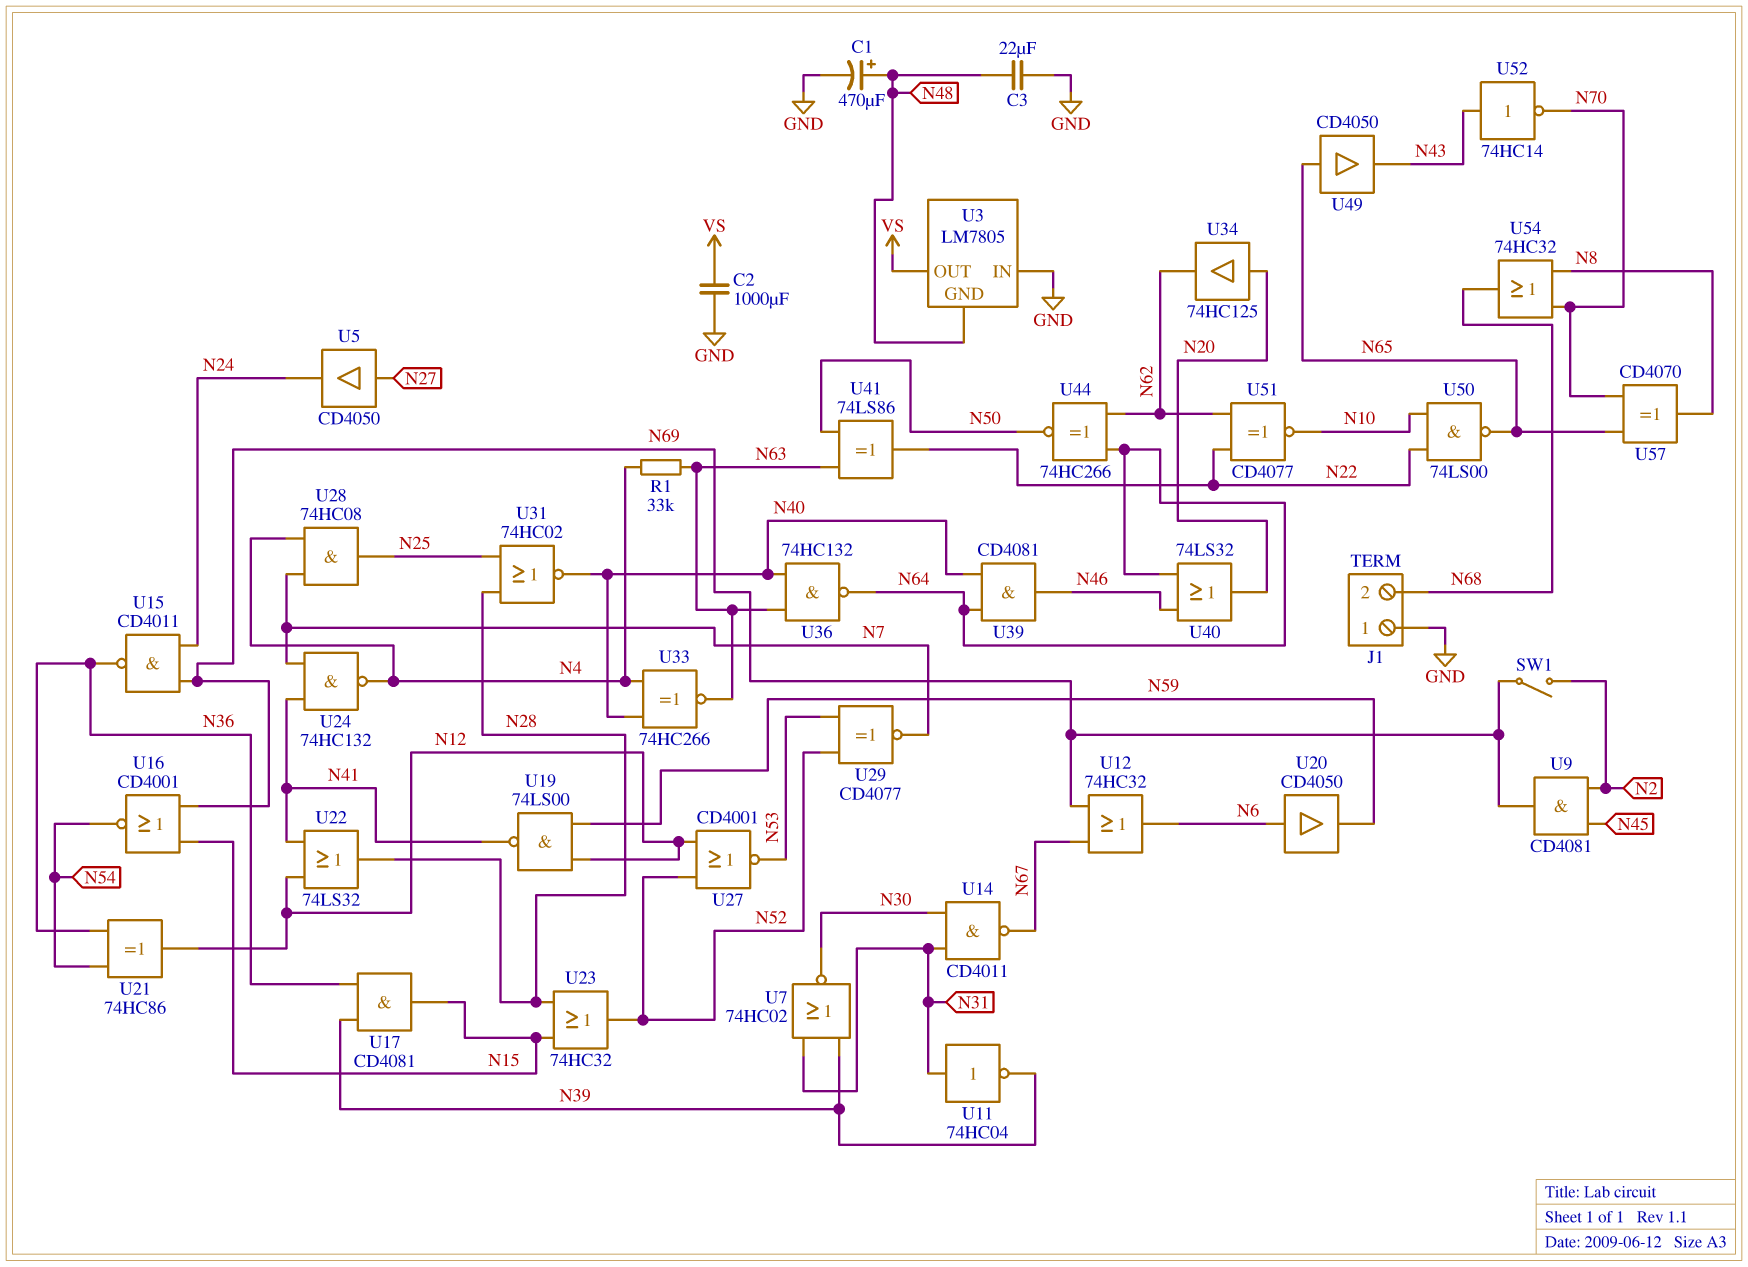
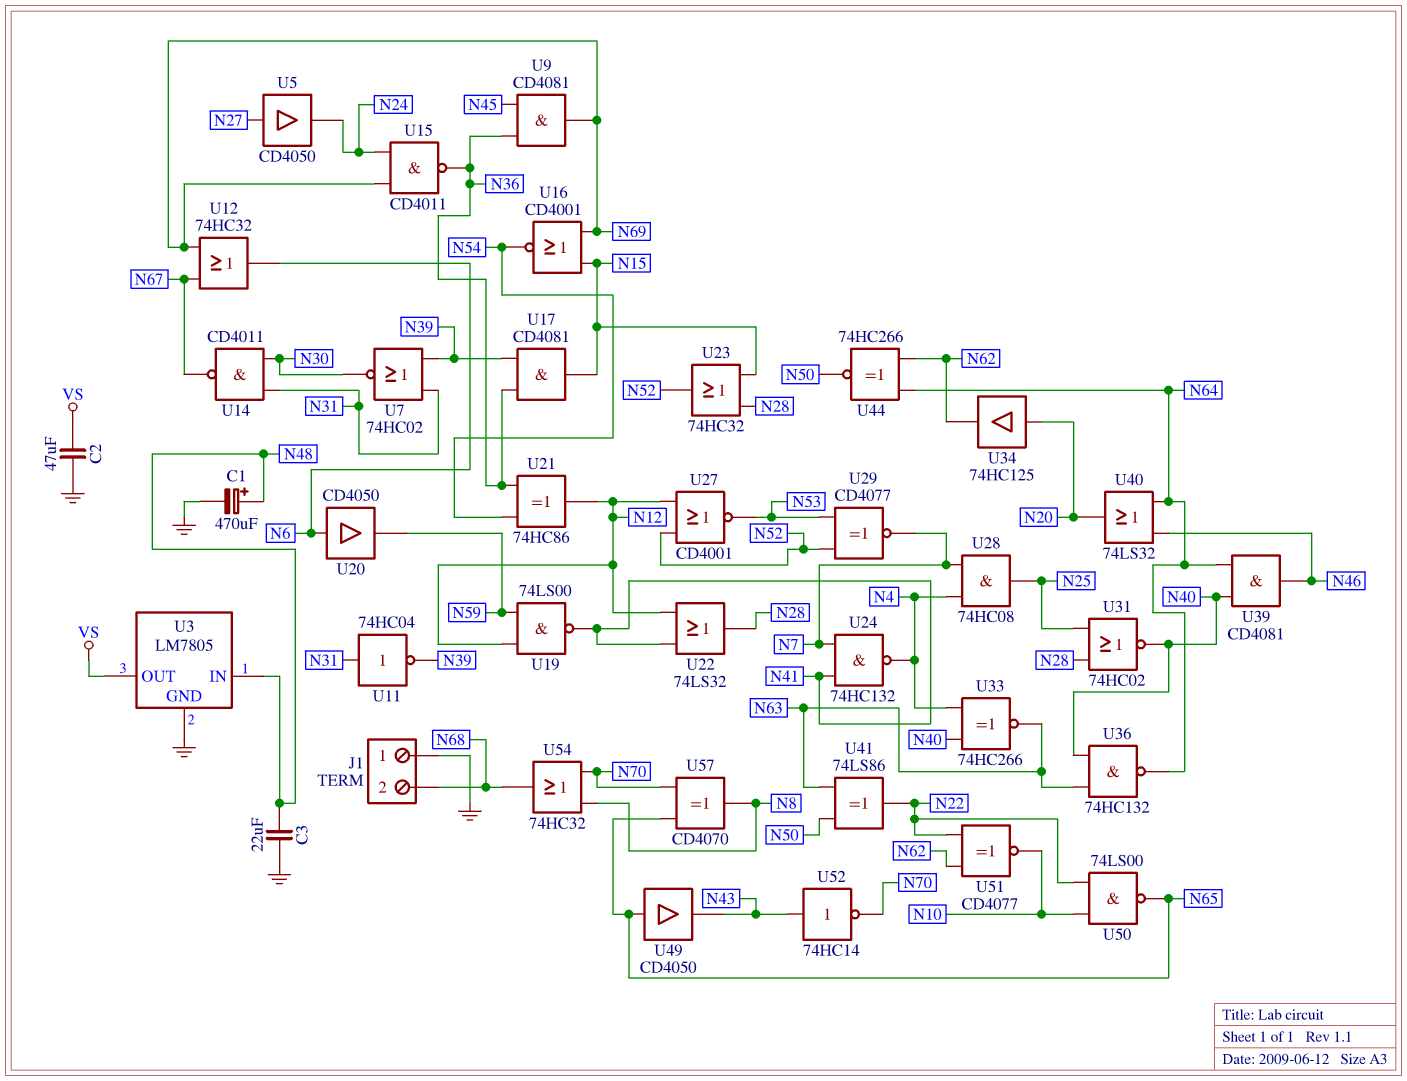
C2: 1000uF (GND, VS) -> 47uF (GND, VS)
R1: 33k (N4, N63) -> none
SW1: switch (N2, N69) -> none
U3 pin GND: N48 -> GND
U3 pin IN: GND -> N48
U9: AND CD4081 (in N2, in N45, out N69) -> AND CD4081 (in N36, in N45, out N69)

